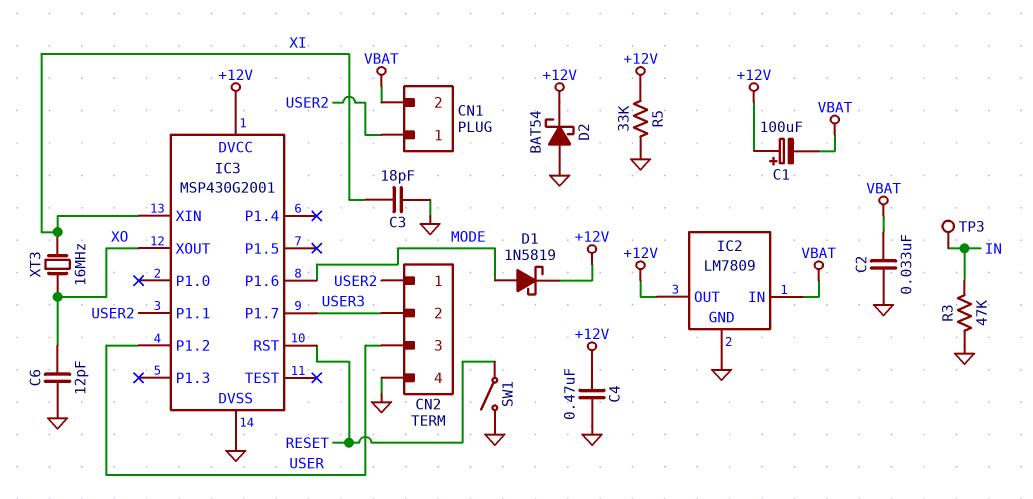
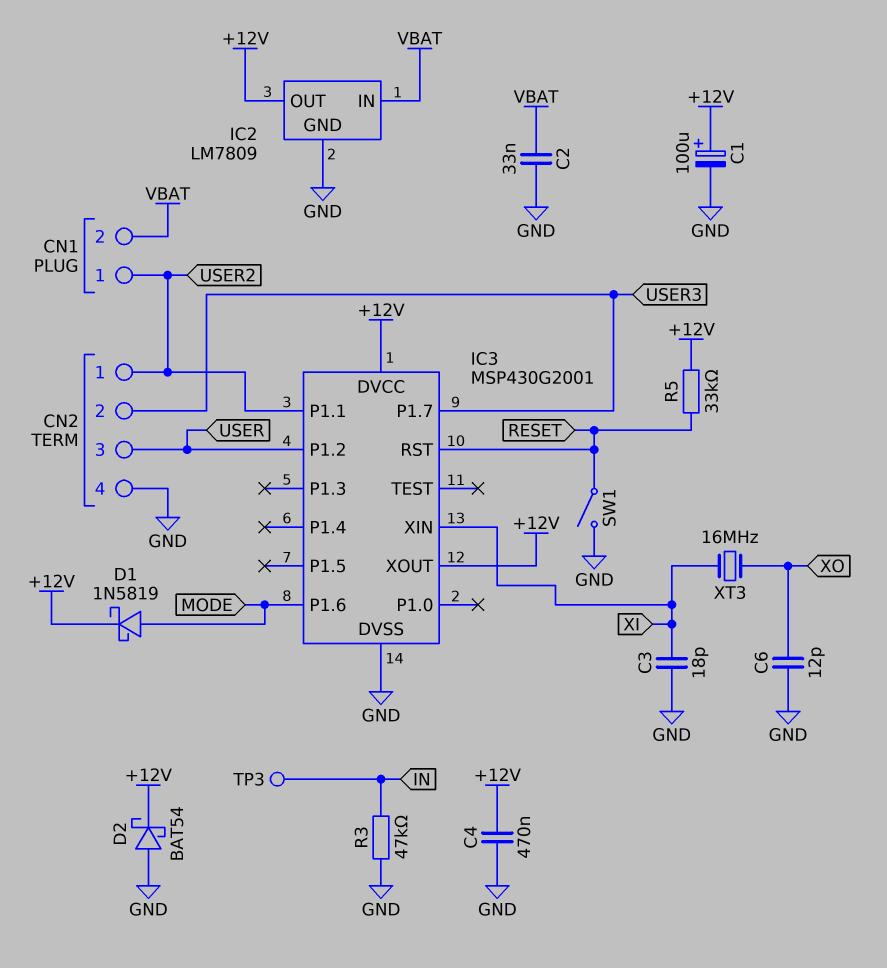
C1: 100uF (plus +12V, minus VBAT) -> 100uF (plus +12V, minus GND)
IC3 pin XOUT: XO -> +12V
R5: 33k (+12V, GND) -> 33k (+12V, RESET)

